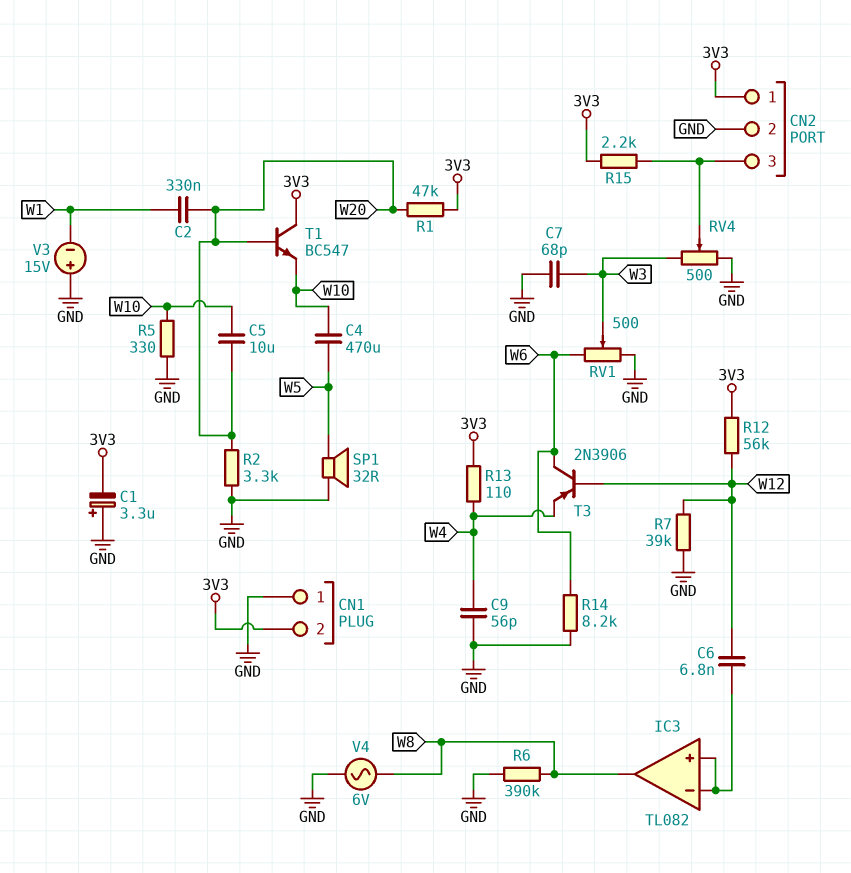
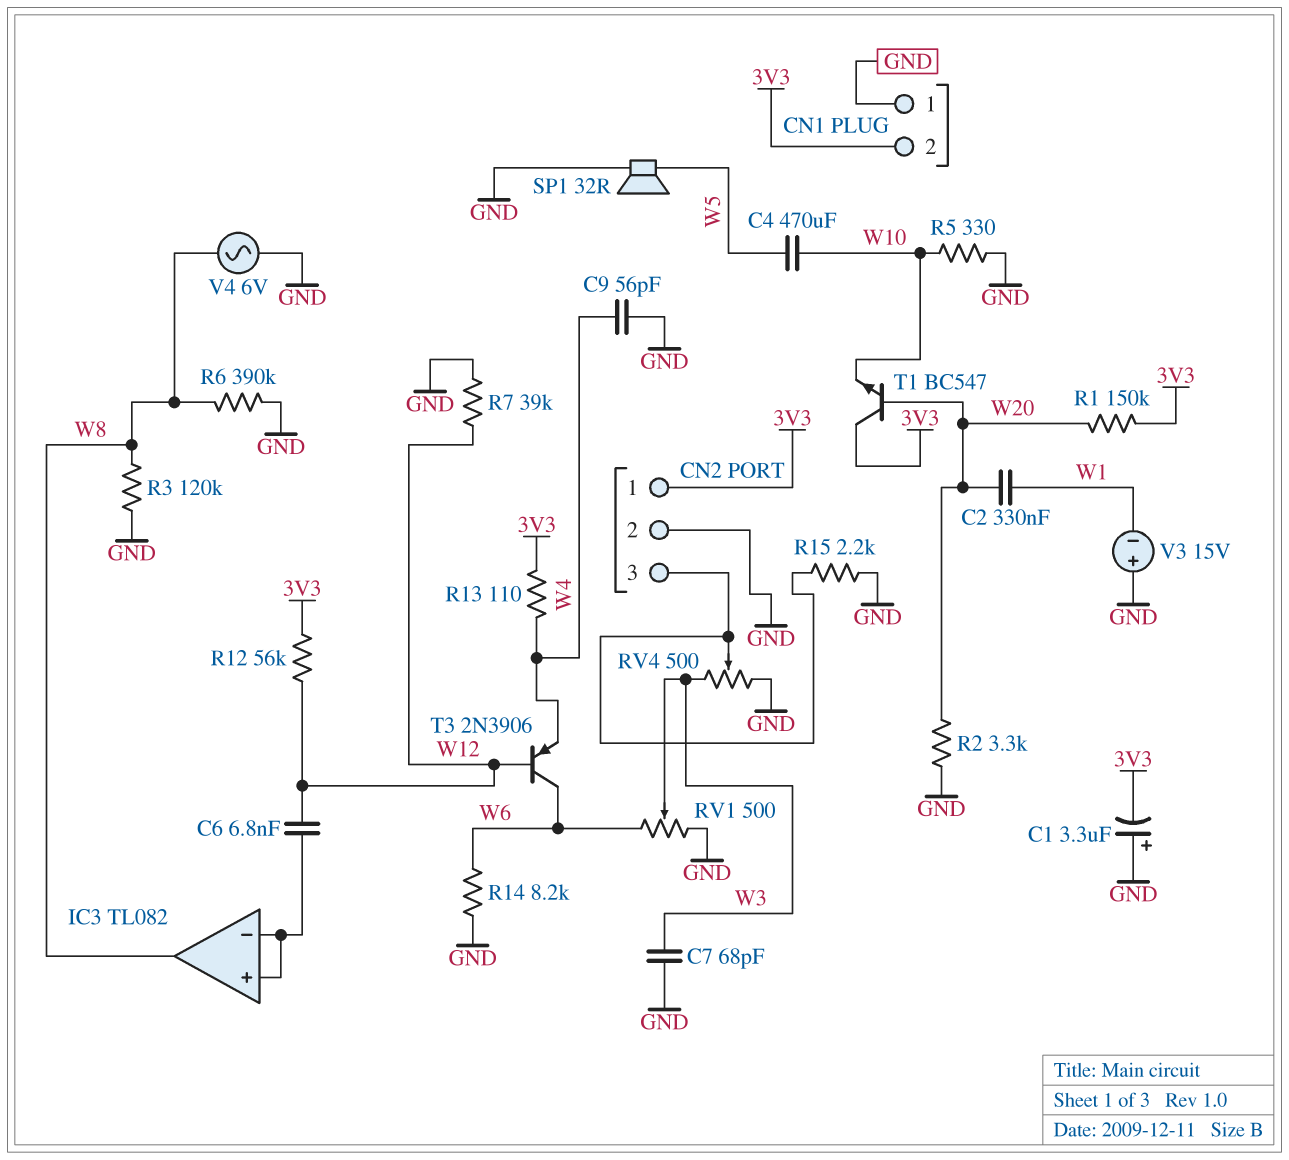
C5: 10uF (W10, W20) -> none
R1: 47k (3V3, W20) -> 150k (3V3, W20)
R3: none -> 120k (GND, W8)
R15: 2.2k (3V3, CN2/3) -> 2.2k (CN2/3, GND)

